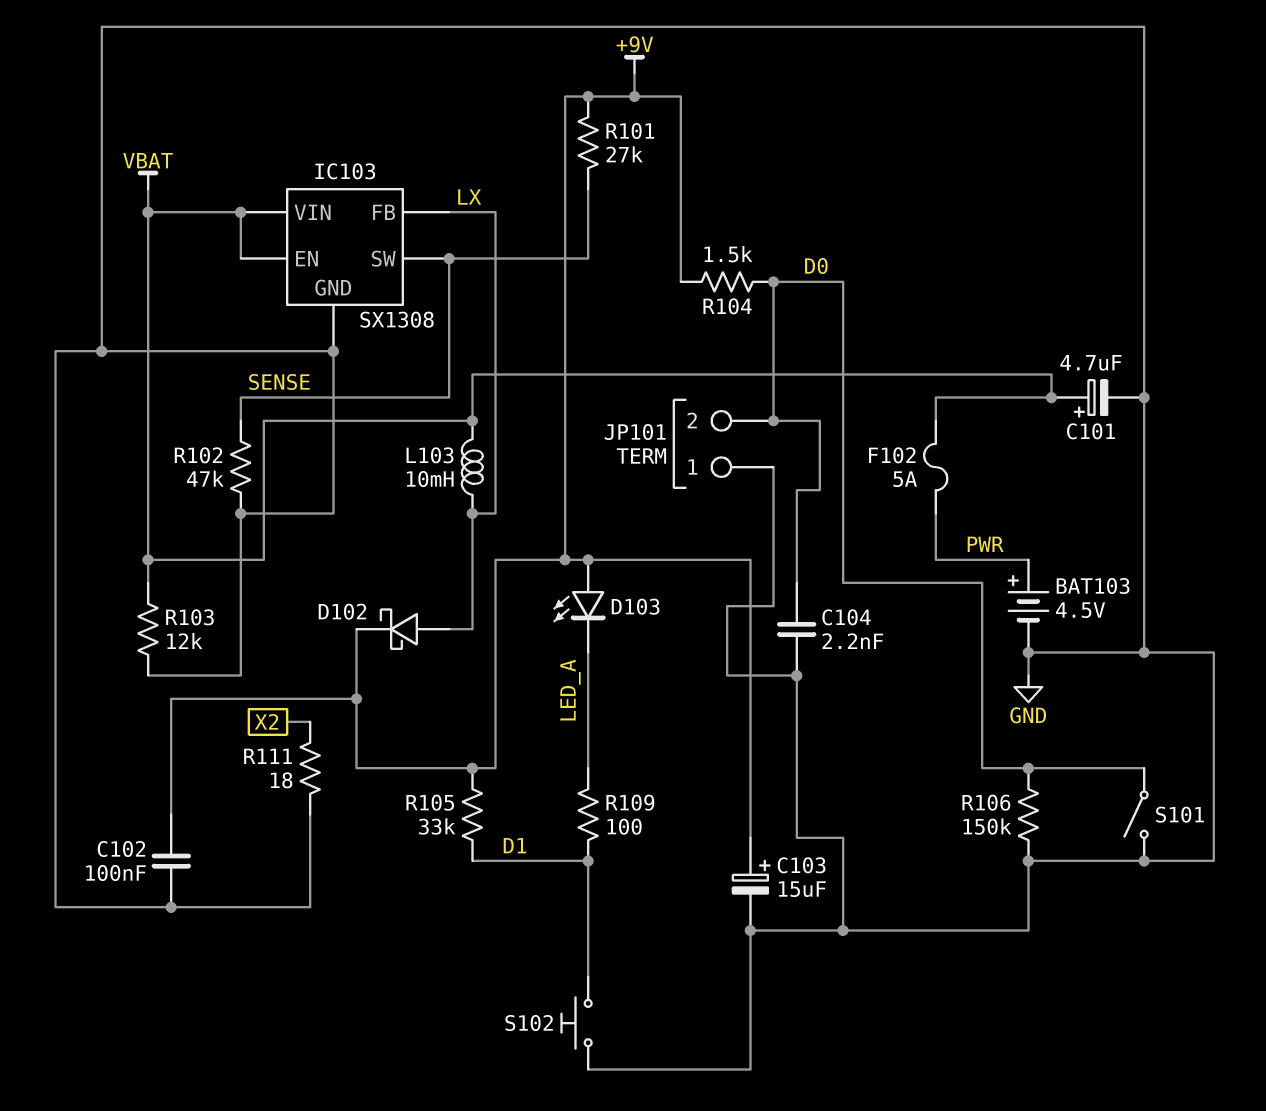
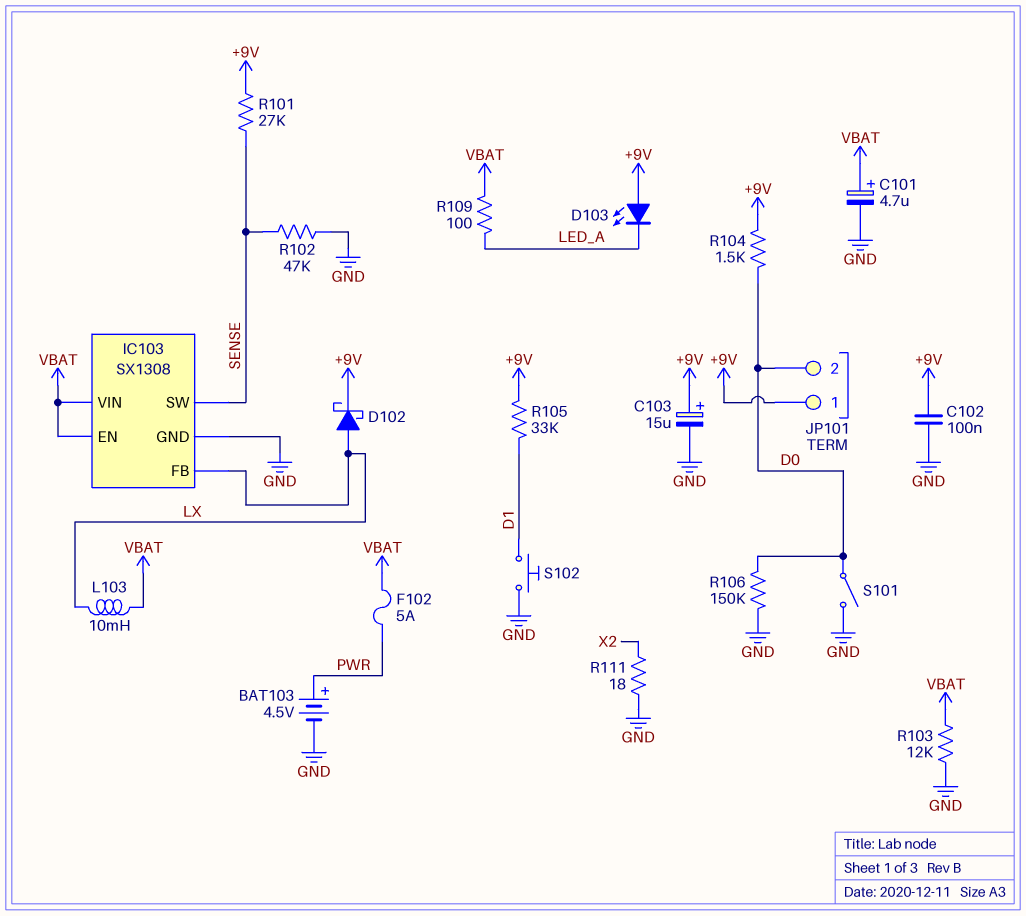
C104: 2.2nF (D0, GND) -> none
JP101 pin 1: GND -> +9V
R109: 100 (D1, LED_A) -> 100 (LED_A, VBAT)

